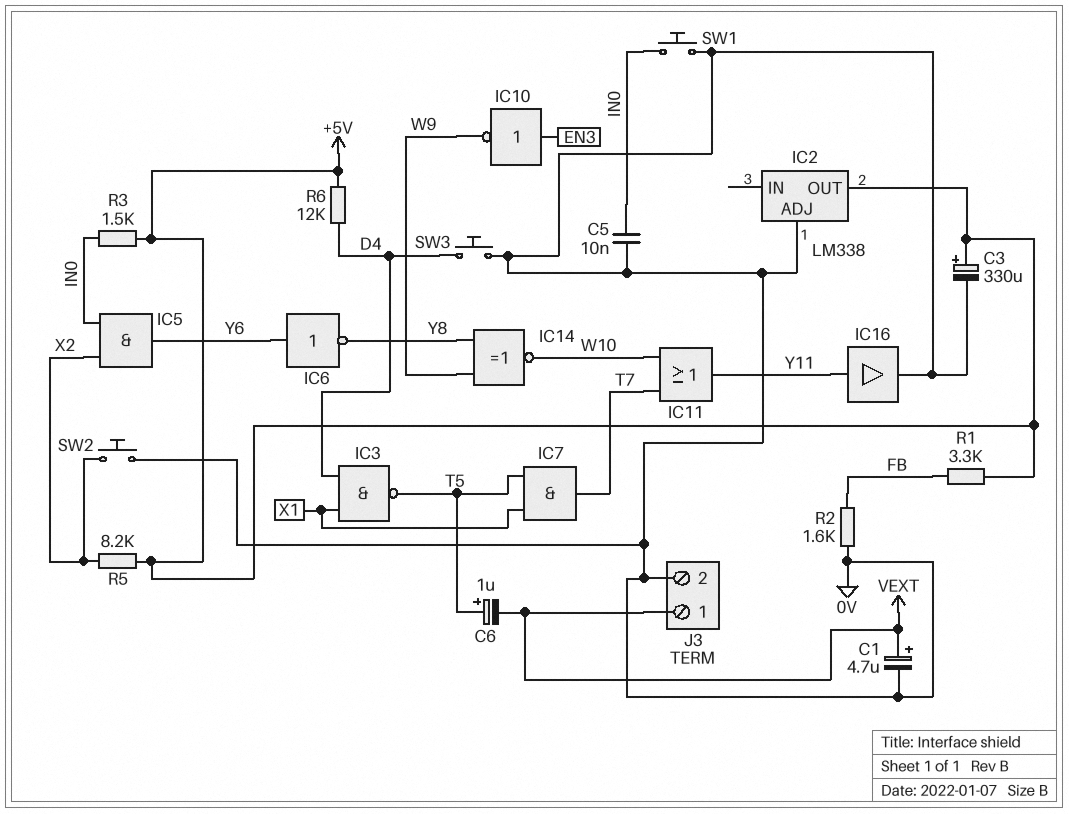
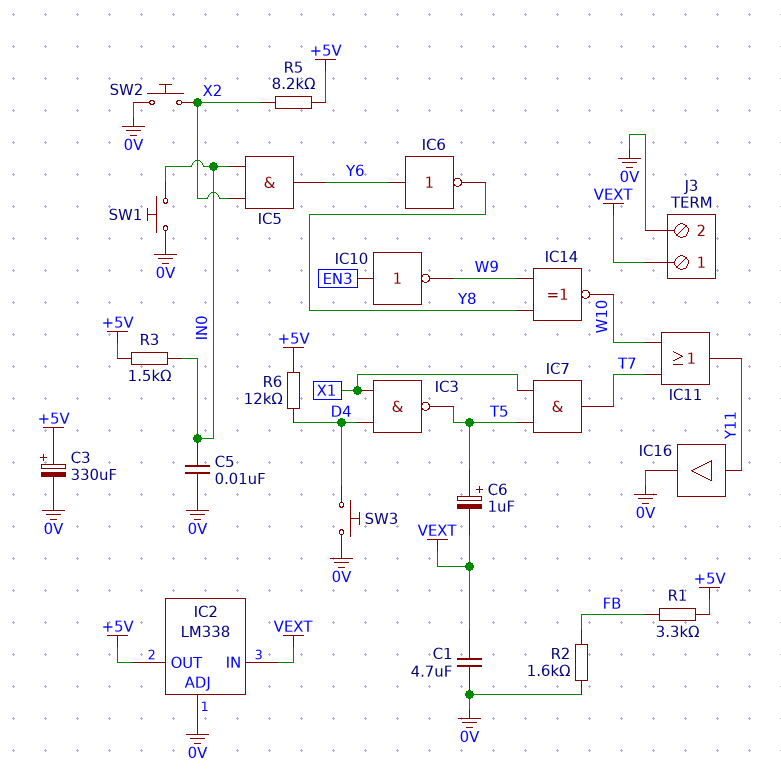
C1: 4.7uF (plus VEXT, minus 0V) -> 4.7uF (0V, VEXT)
IC2 pin IN: none -> VEXT

